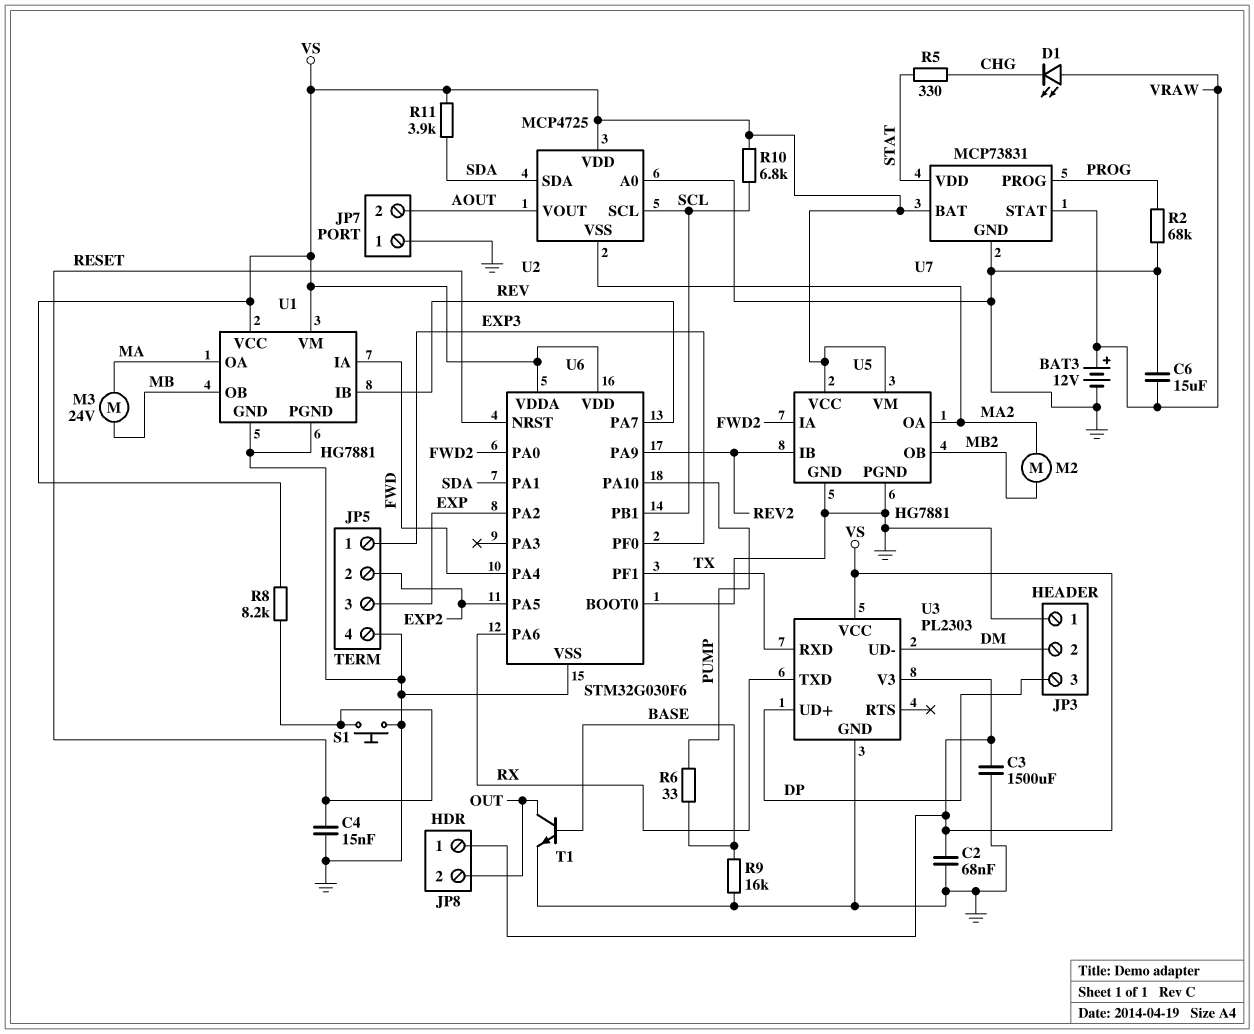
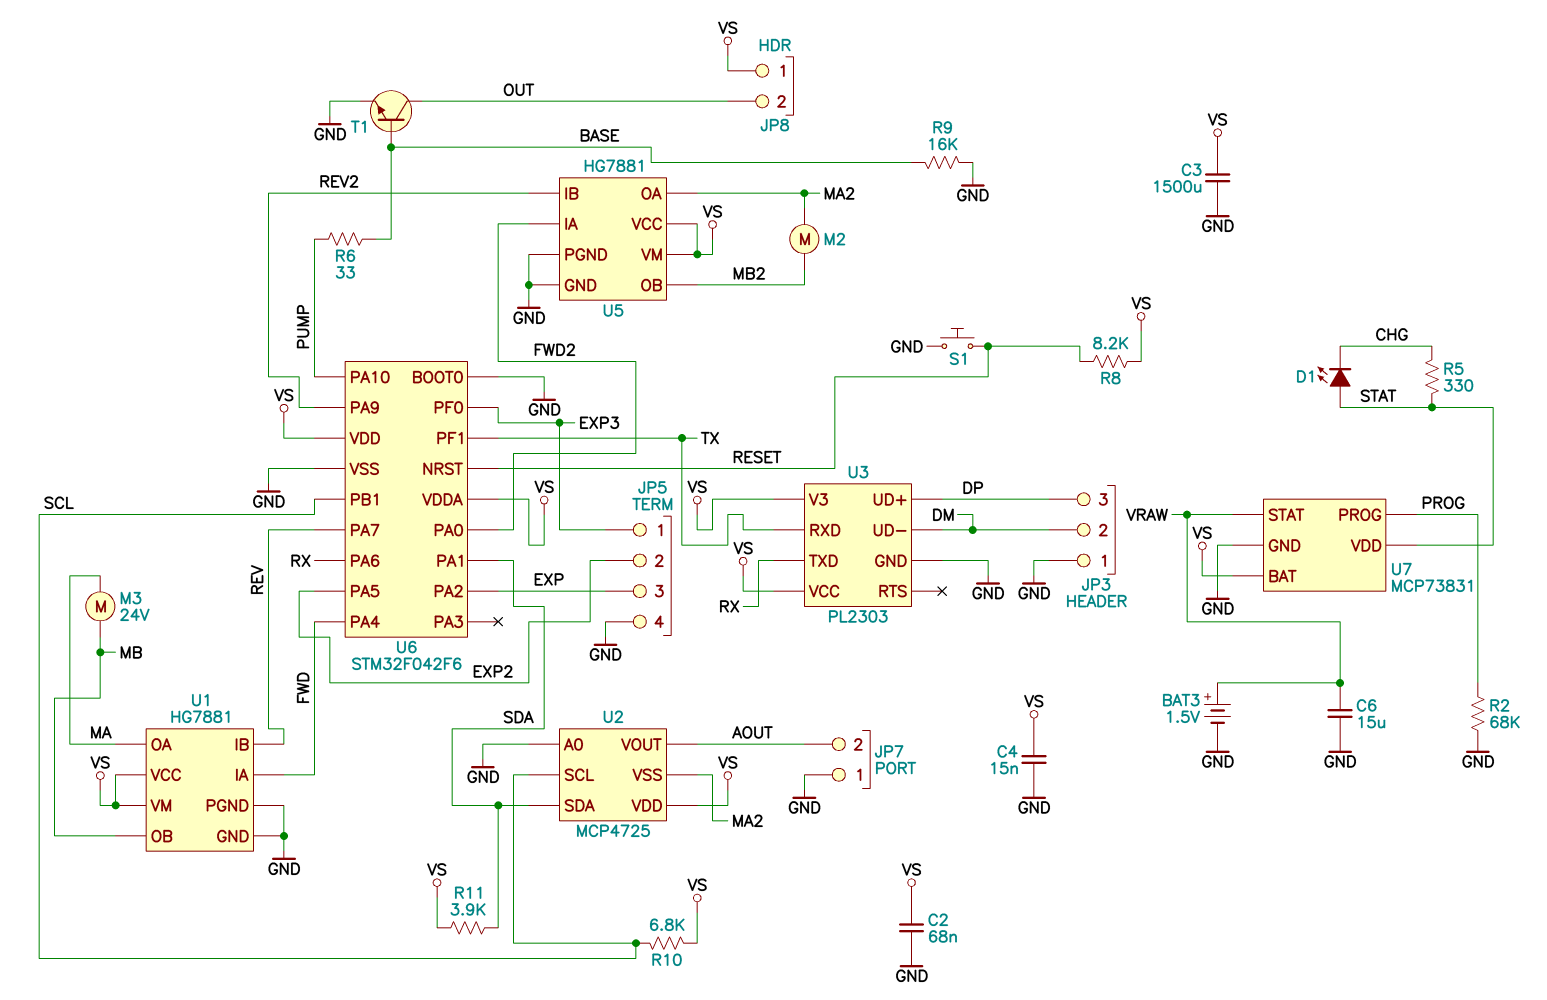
BAT3: 12V (plus VRAW, minus GND) -> 1.5V (plus VRAW, minus GND)
C4: 15nF (GND, RESET) -> 15nF (GND, VS)
D1: LED (A VRAW, K CHG) -> LED (A STAT, K CHG)
U6: STM32G030F6 -> STM32F042F6

